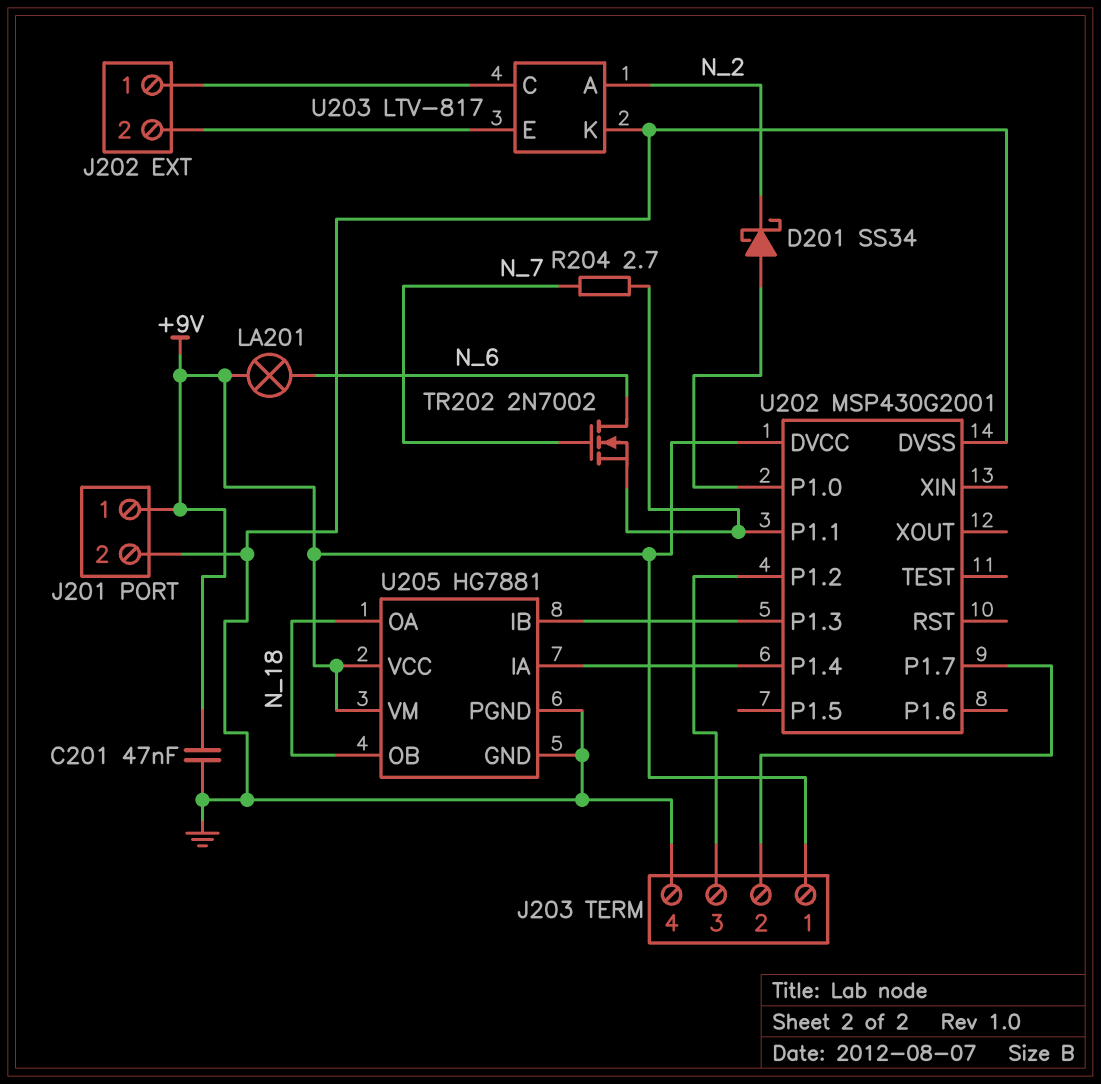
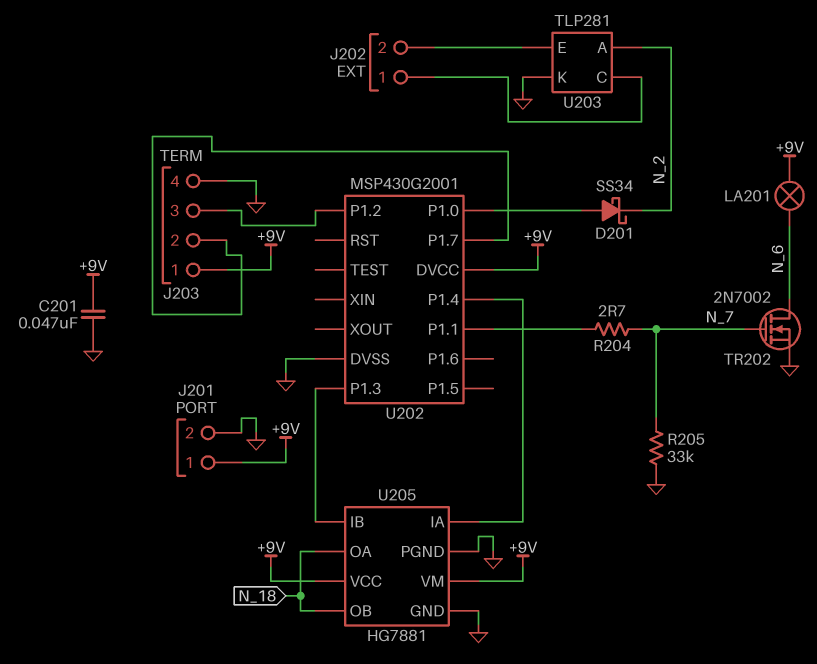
R205: none -> 33k (GND, N_7)
TR202: NMOS 2N7002 (G N_7, D N_6, S U202/P1.1) -> NMOS 2N7002 (G N_7, D N_6, S GND)
U203: LTV-817 -> TLP281

